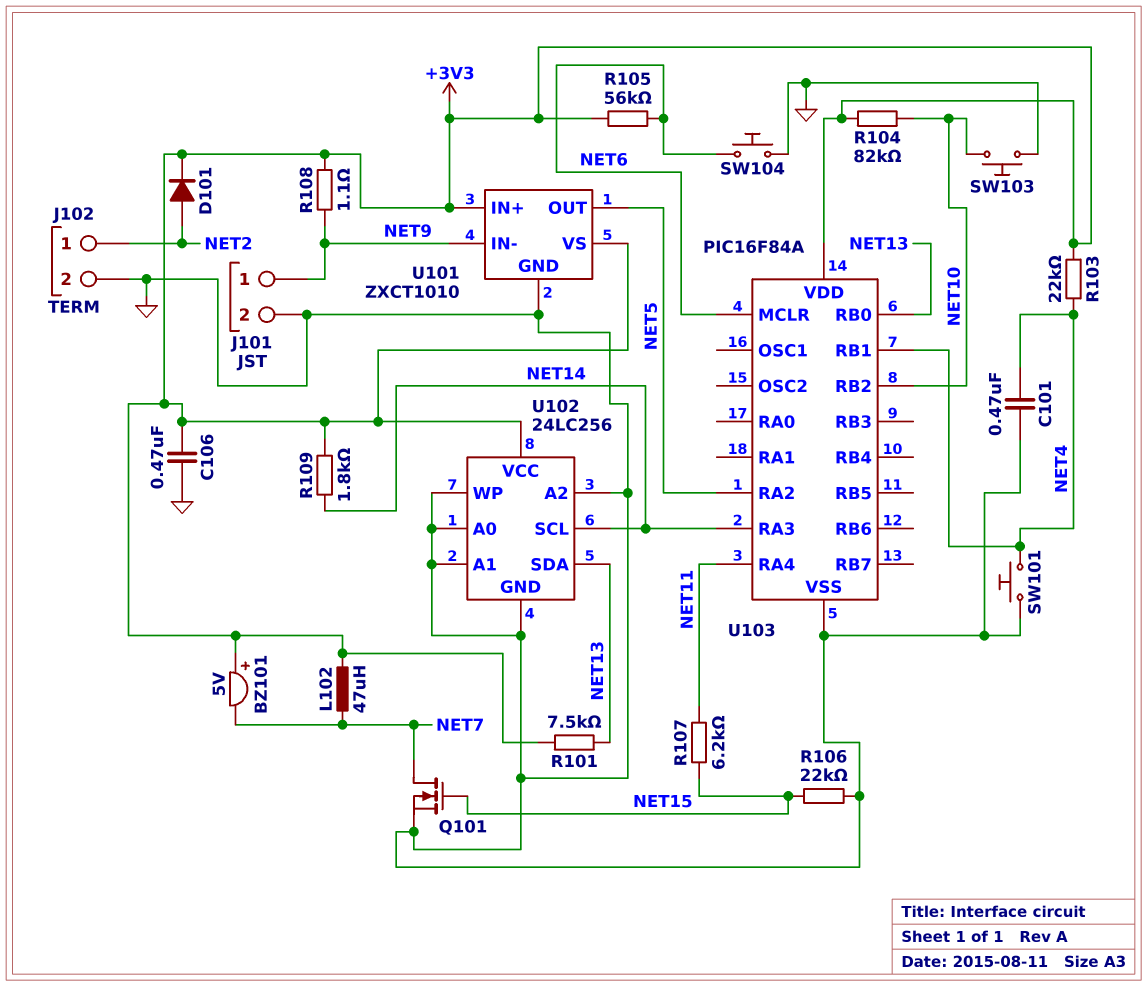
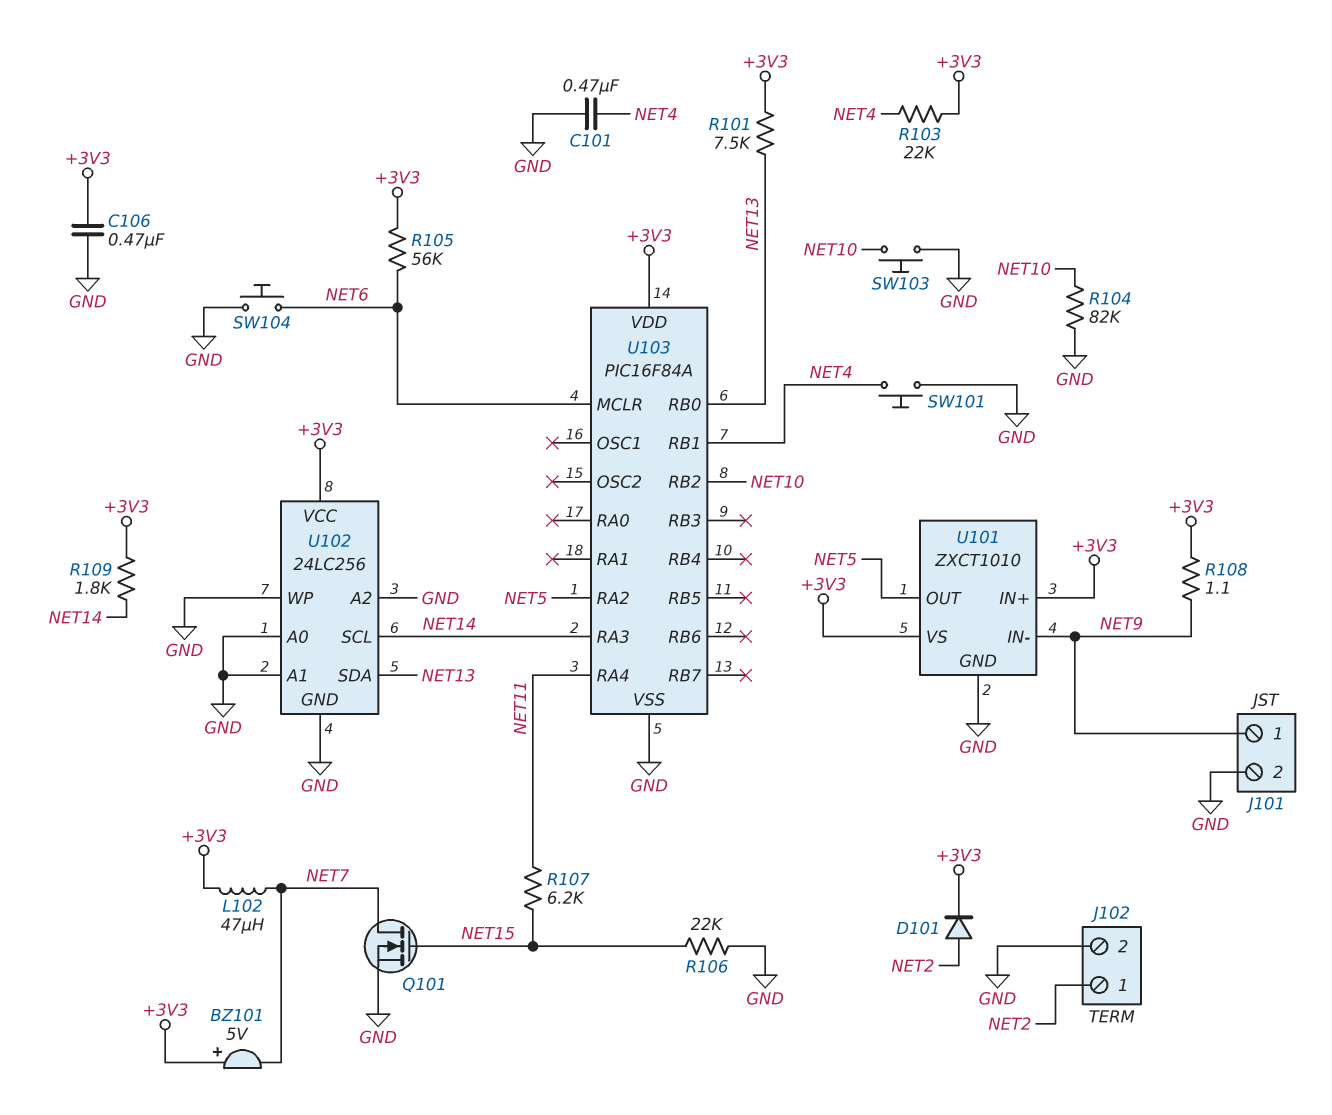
R104: 82k (+3V3, NET10) -> 82k (GND, NET10)

